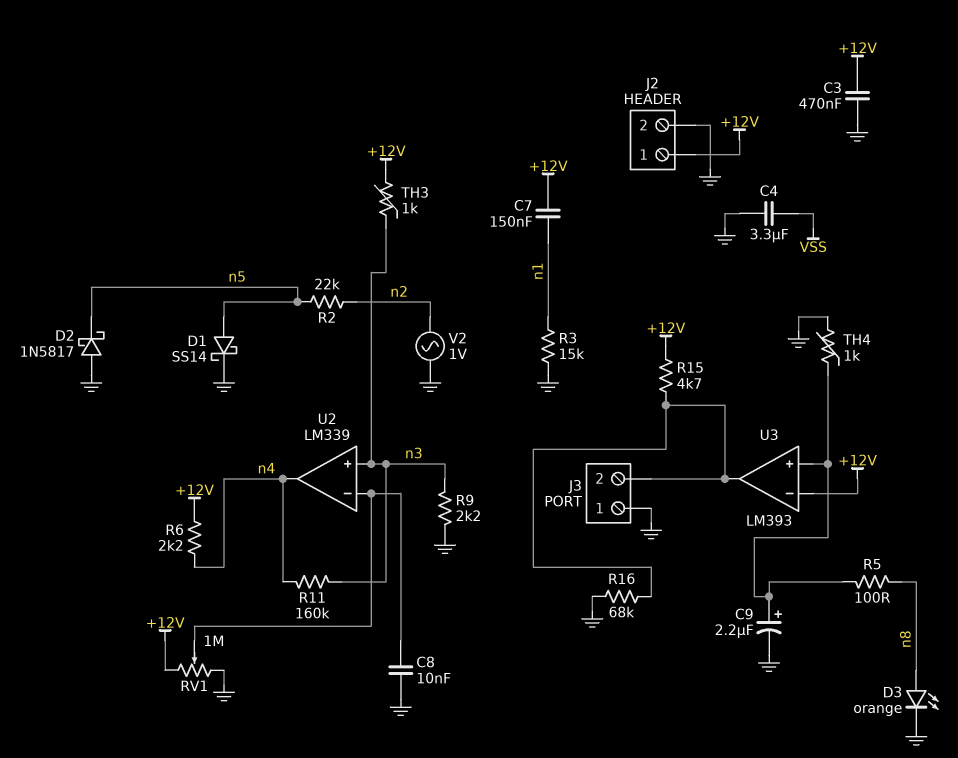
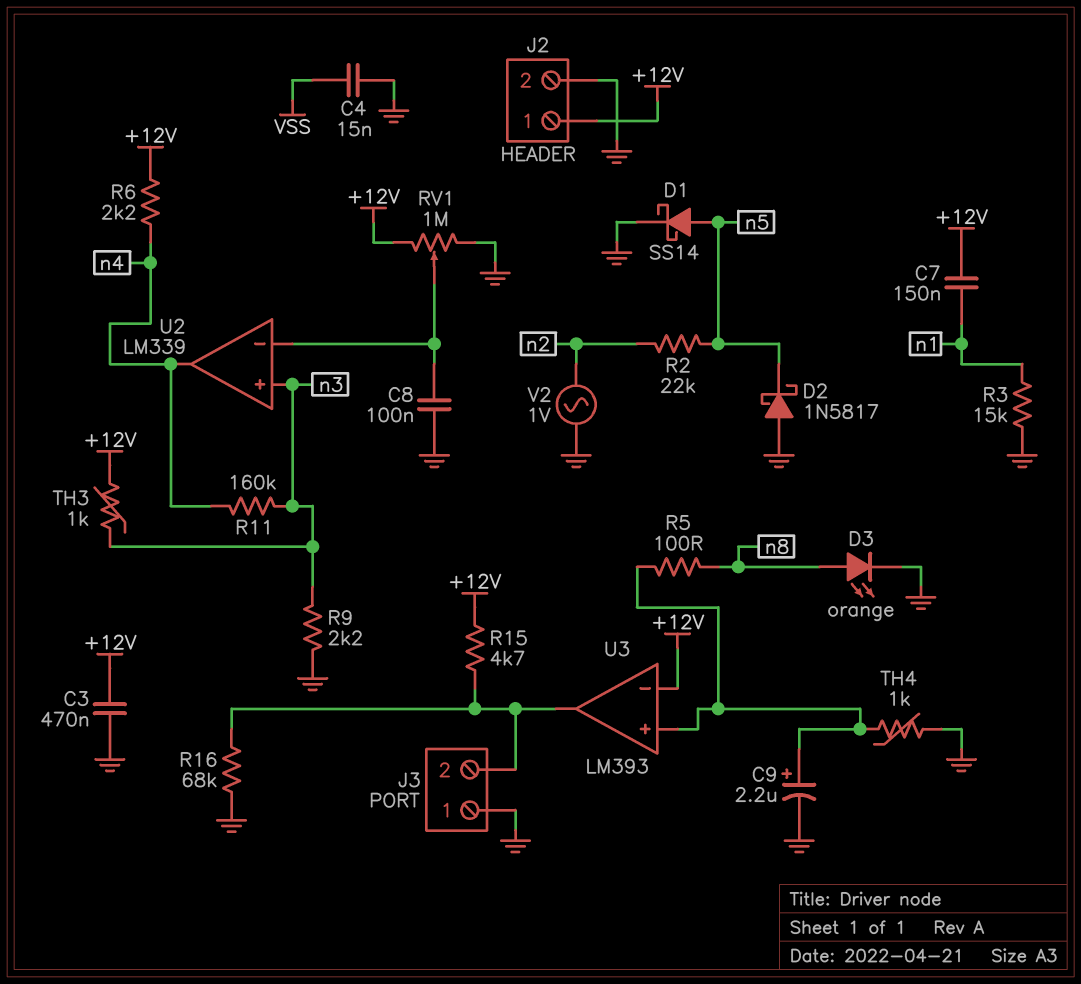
C4: 3.3uF (GND, VSS) -> 15nF (GND, VSS)
C8: 10nF (GND, U2/in-) -> 100nF (GND, U2/in-)

